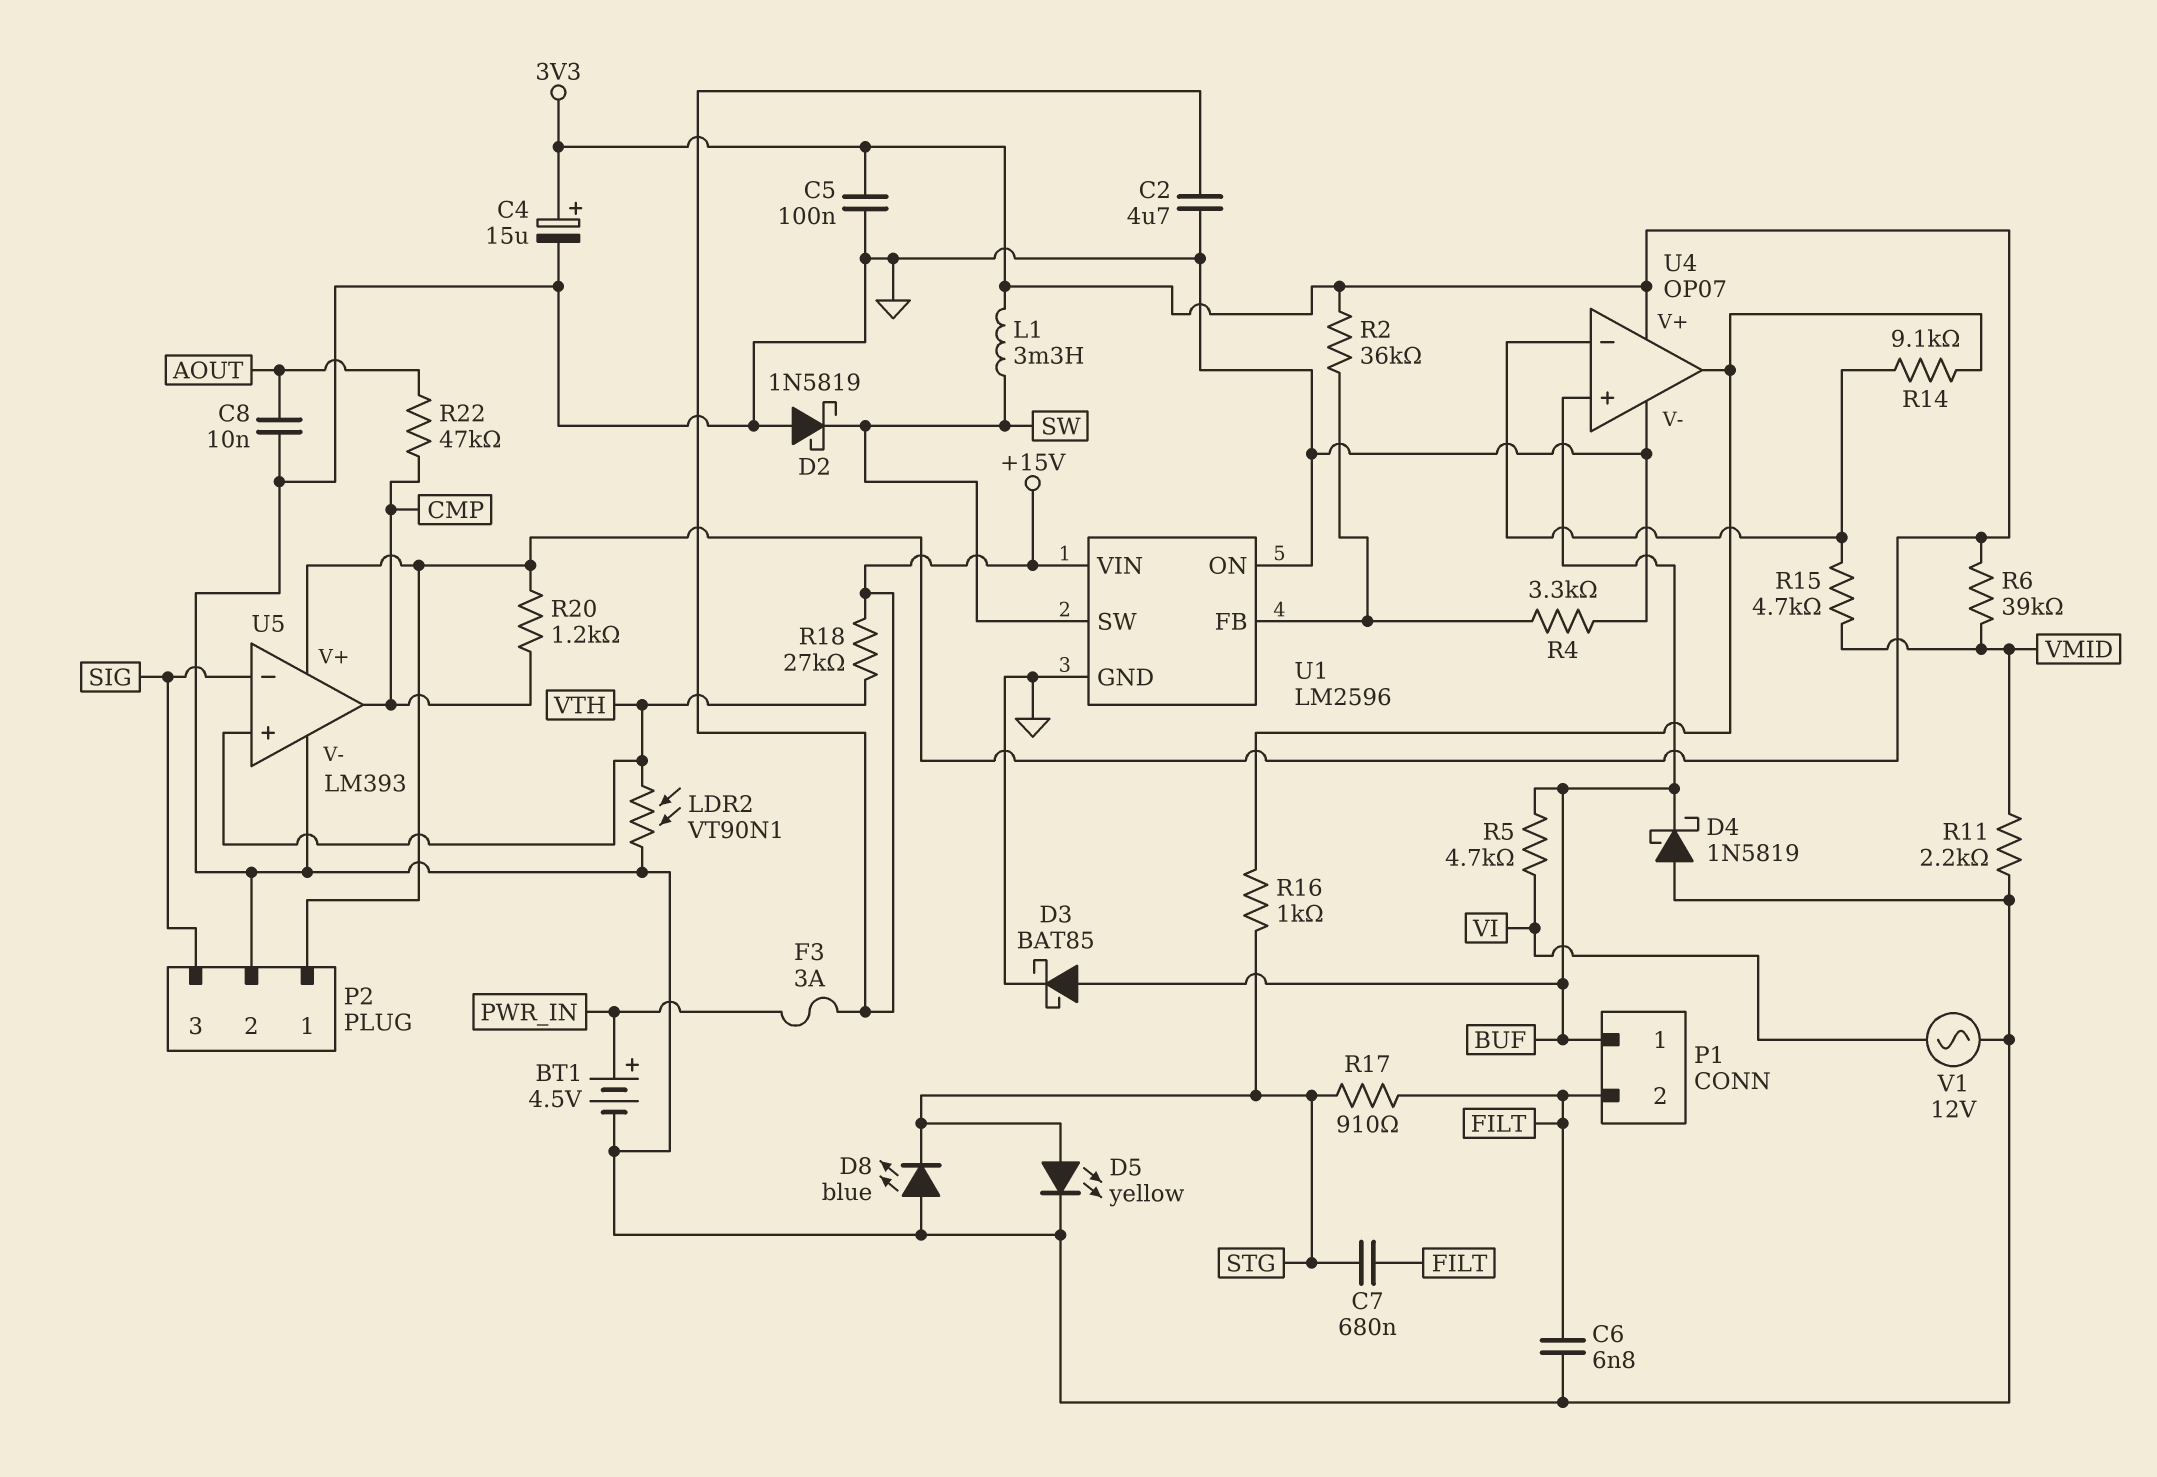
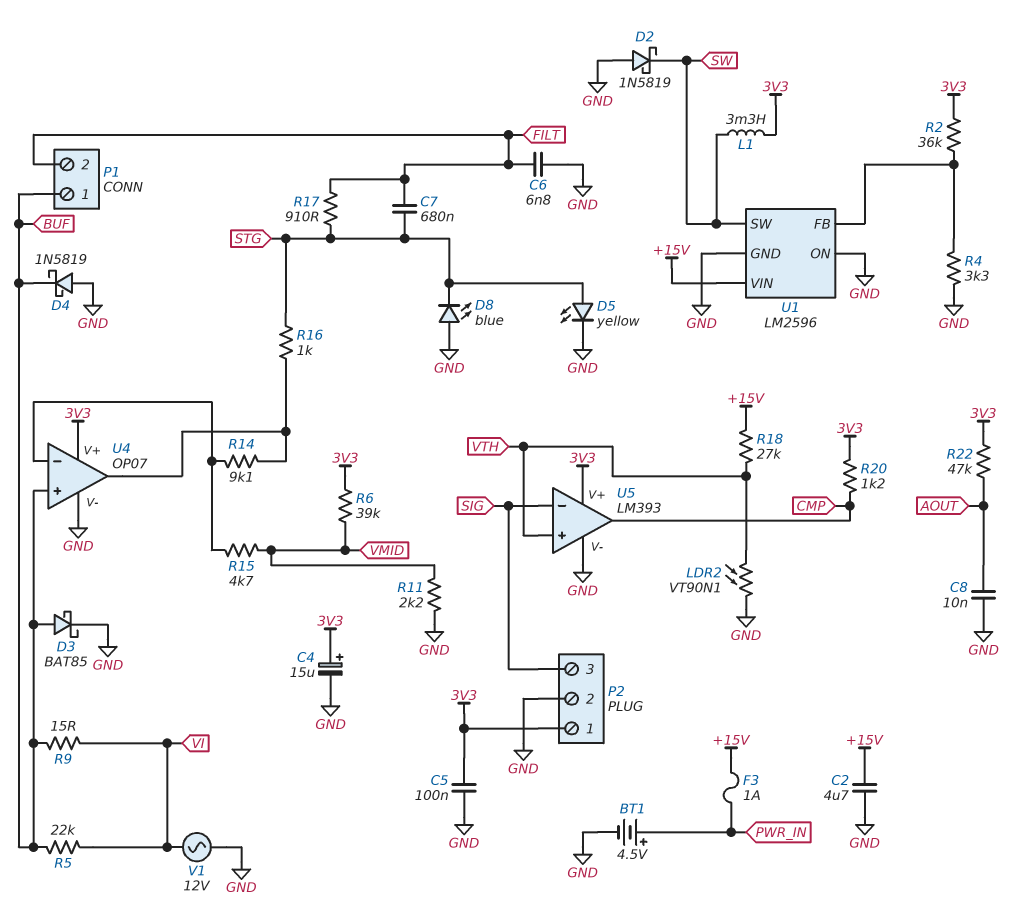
F3: 3A (+15V, PWR_IN) -> 1A (+15V, PWR_IN)
R5: 4.7k (BUF, VI) -> 22k (BUF, VI)
R9: none -> 15 (BUF, VI)
R22: 47k (AOUT, CMP) -> 47k (3V3, AOUT)

